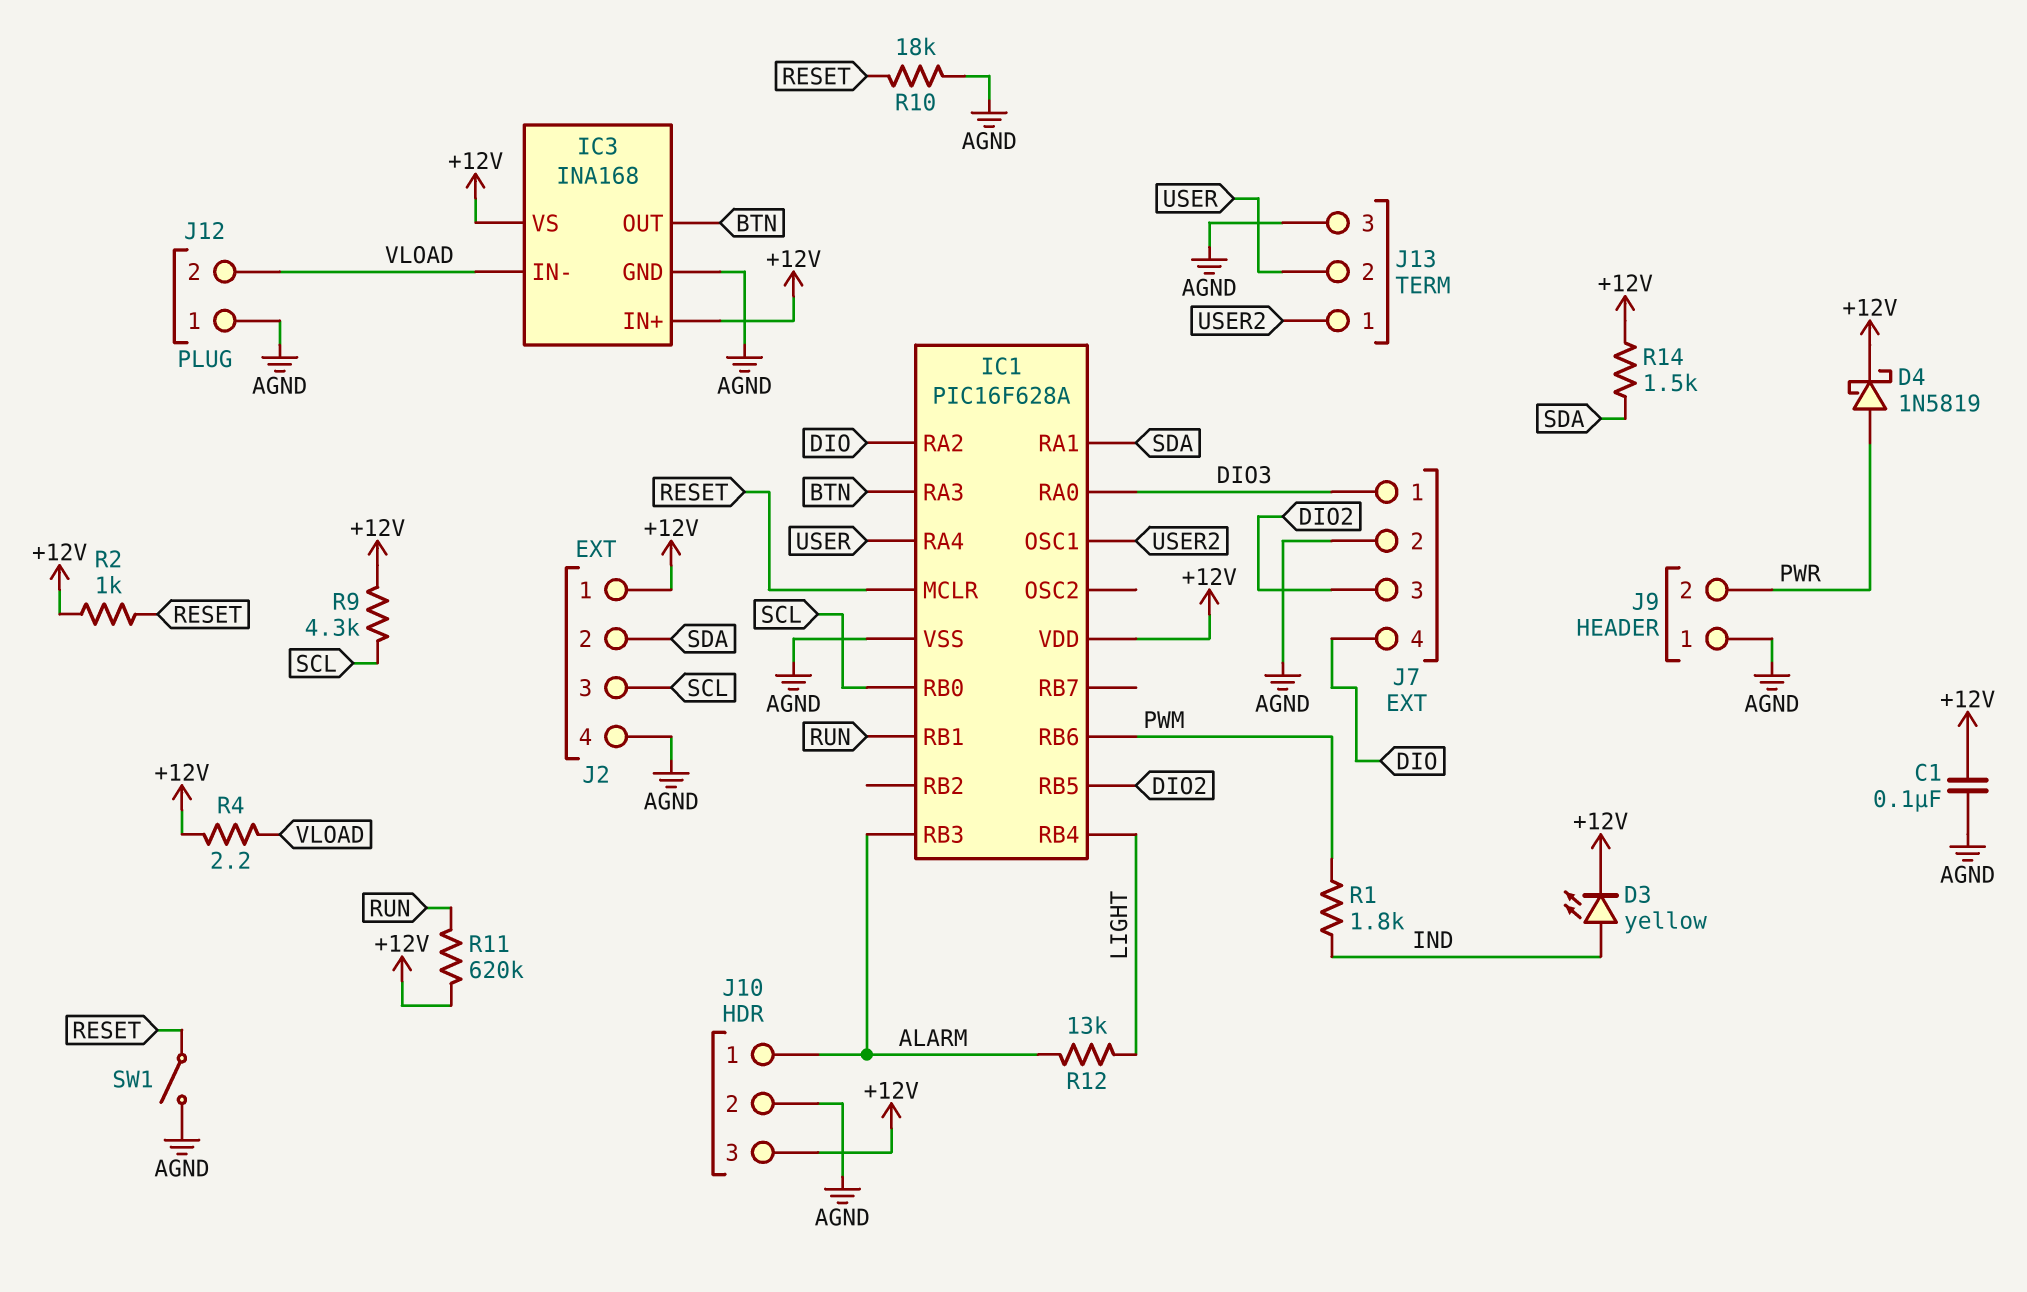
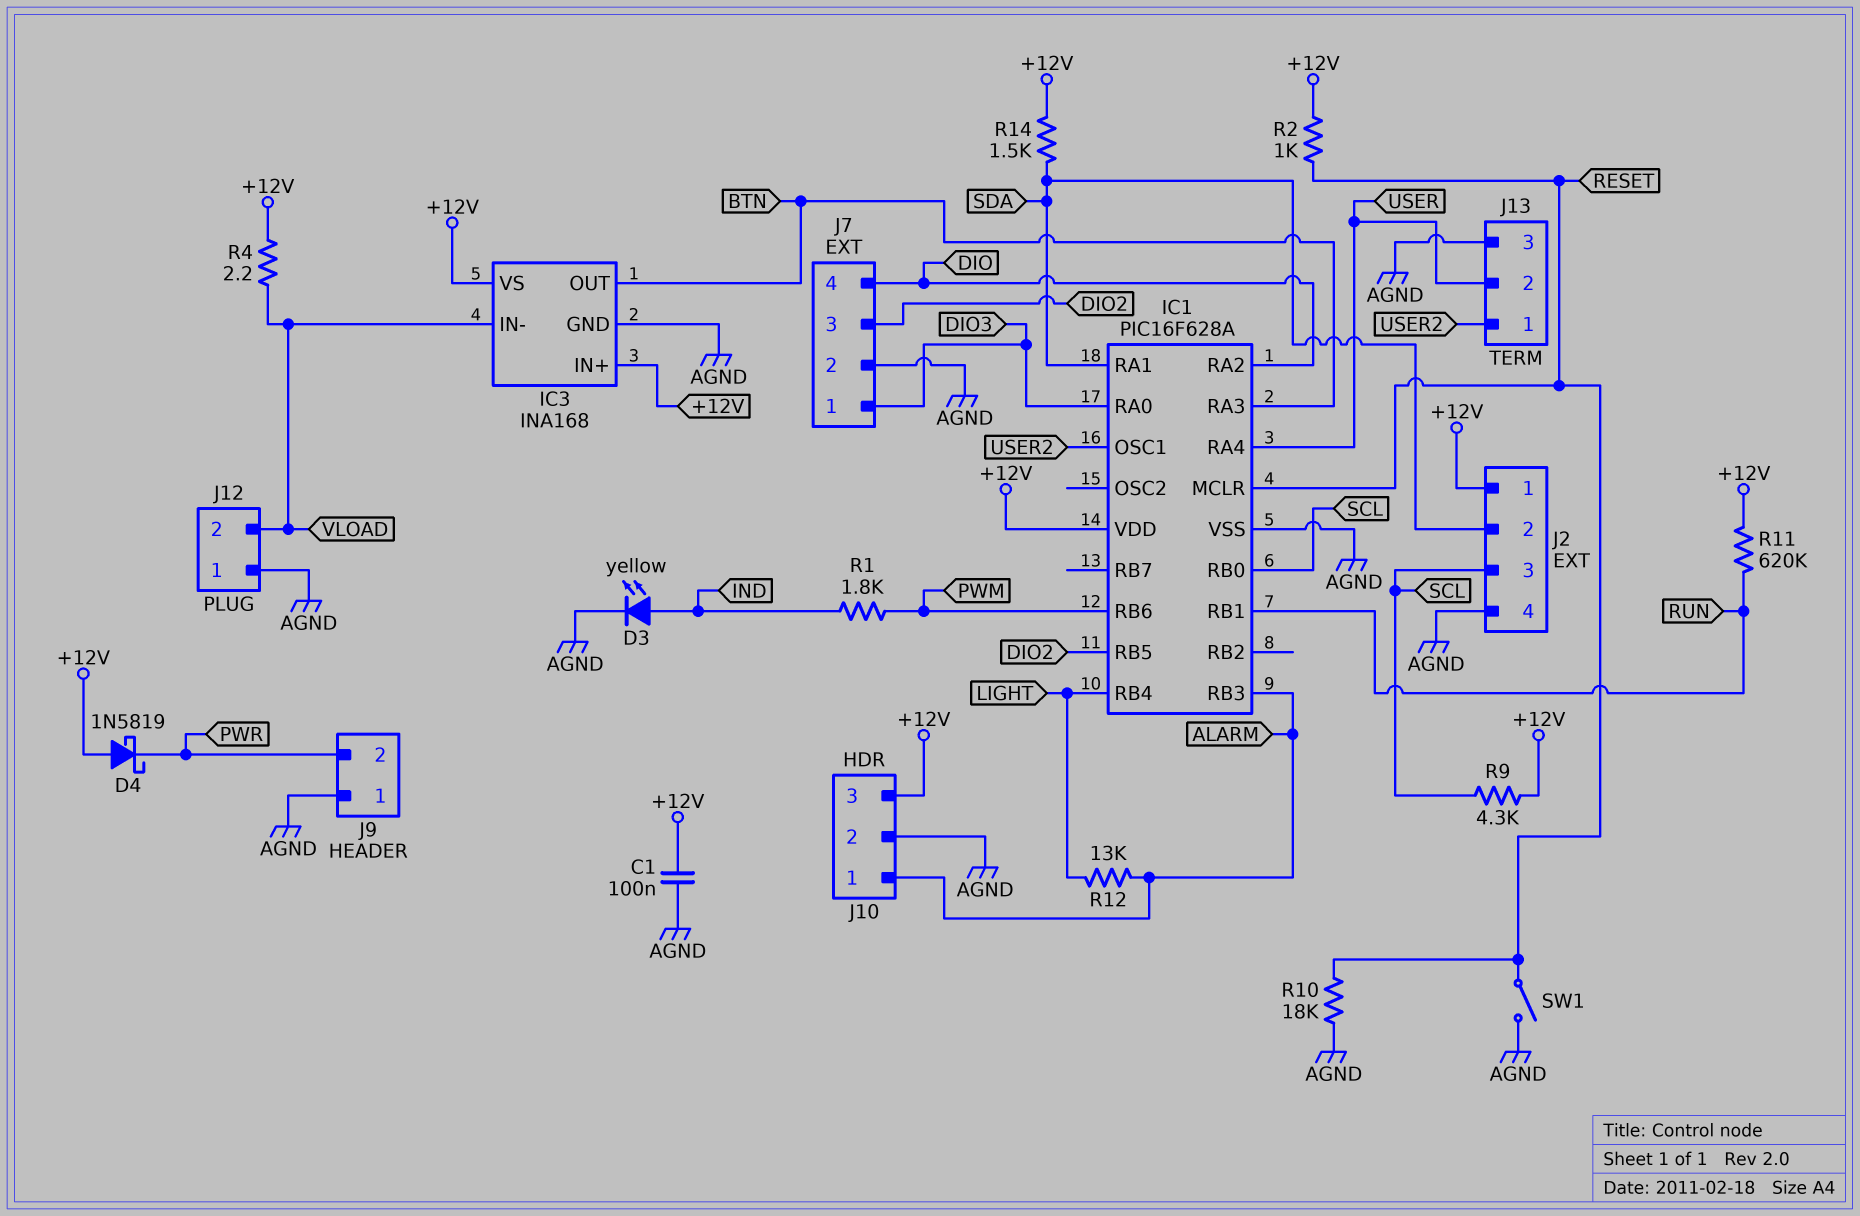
D3: LED yellow (A IND, K +12V) -> LED yellow (A IND, K AGND)
D4: schottky 1N5819 (A PWR, K +12V) -> schottky 1N5819 (A +12V, K PWR)

